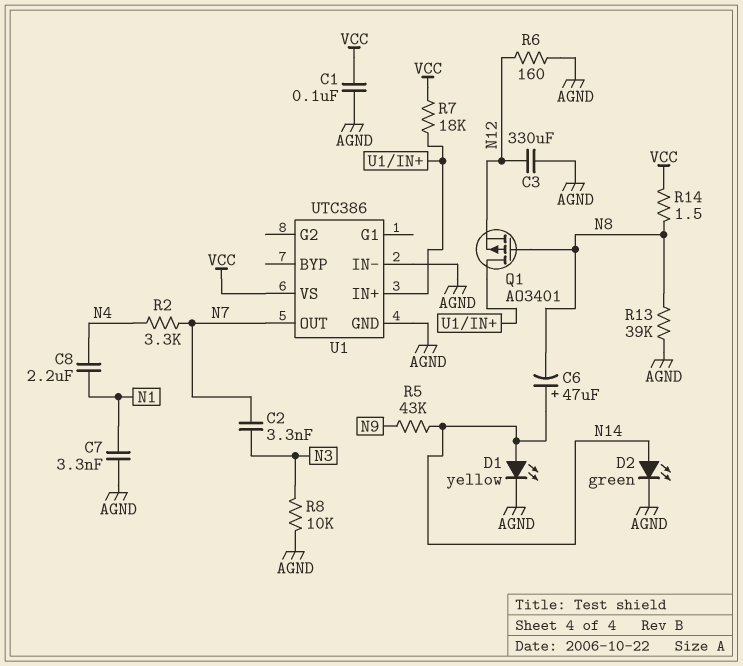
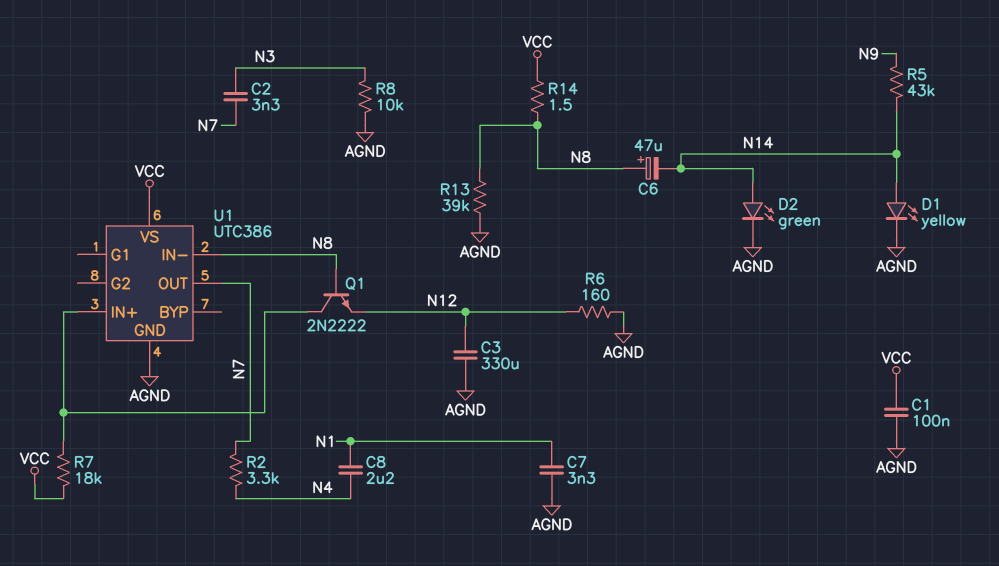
C6: 47uF (plus N14, minus N8) -> 47uF (plus N8, minus N14)
Q1: PMOS AO3401 (G N8, D U1/IN+, S N12) -> NPN 2N2222 (B N8, C U1/IN+, E N12)
U1 pin IN-: AGND -> N8

